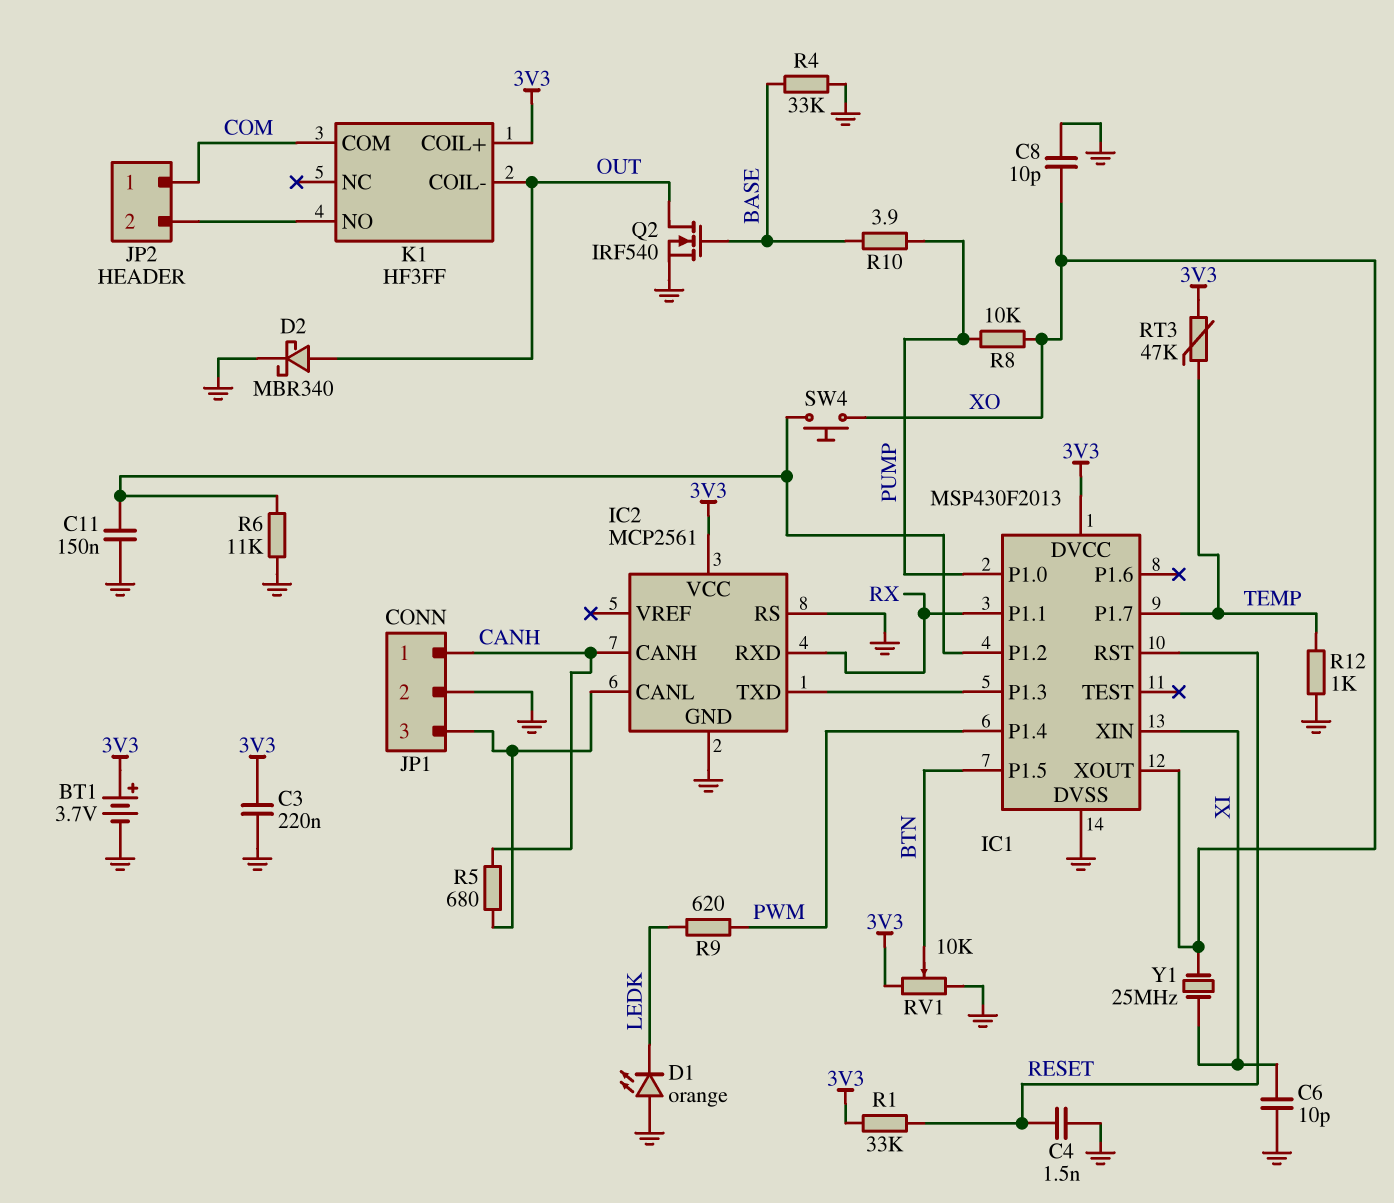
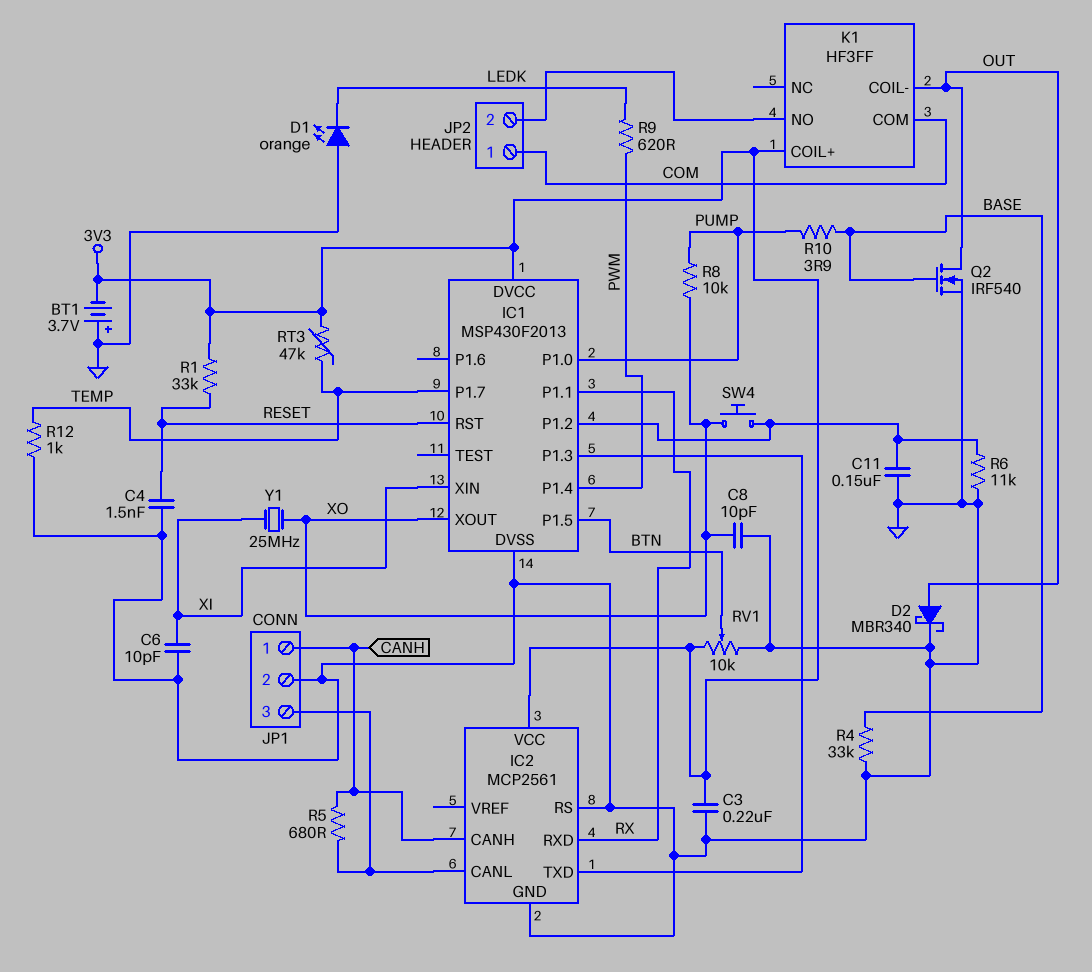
BT1: 3.7V (plus 3V3, minus GND) -> 3.7V (plus GND, minus 3V3)

